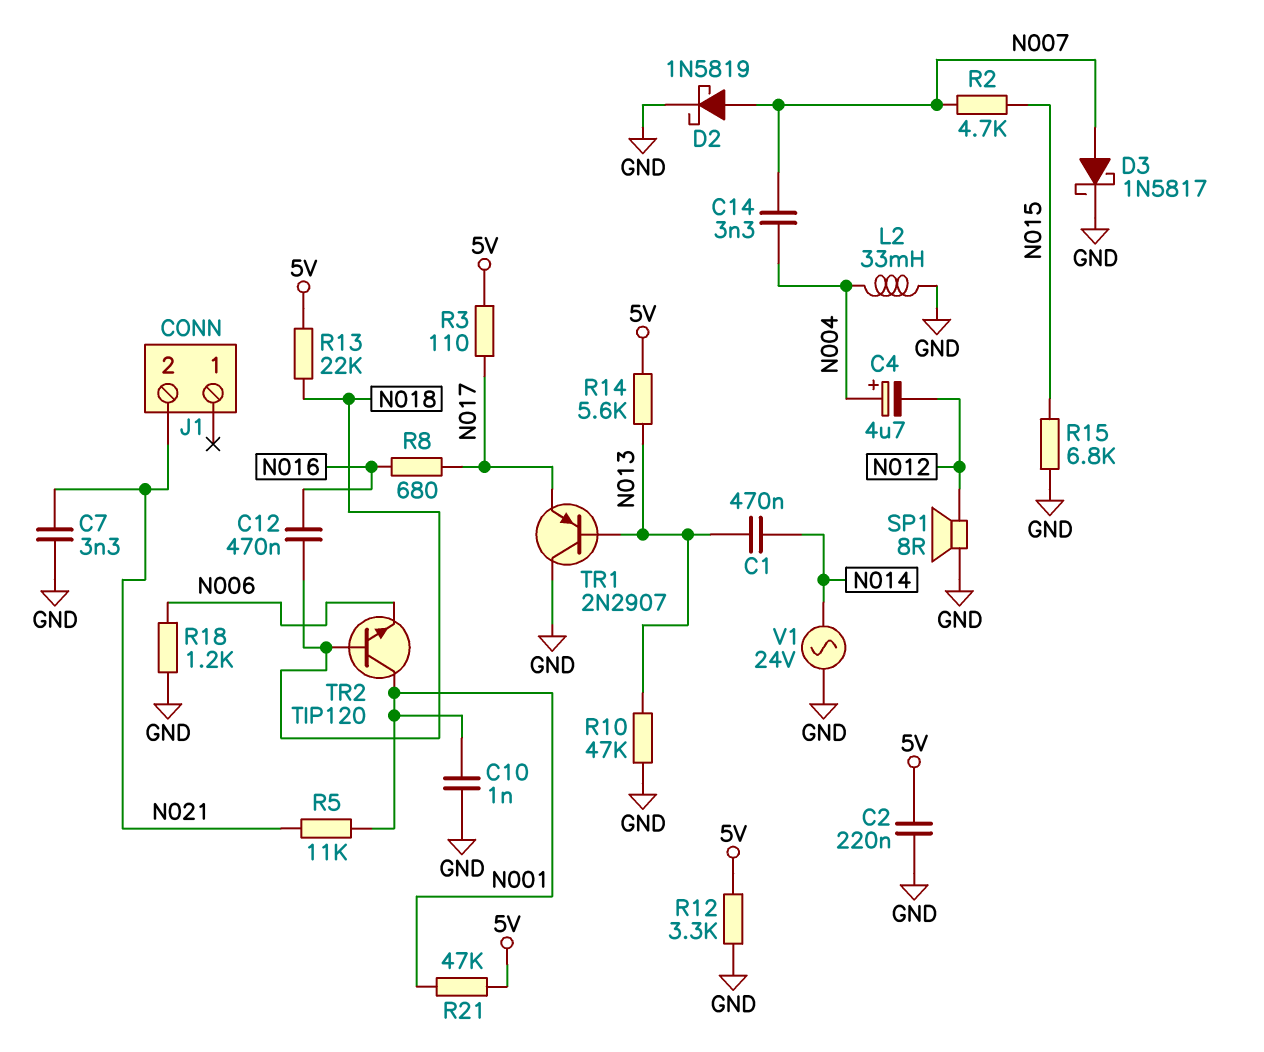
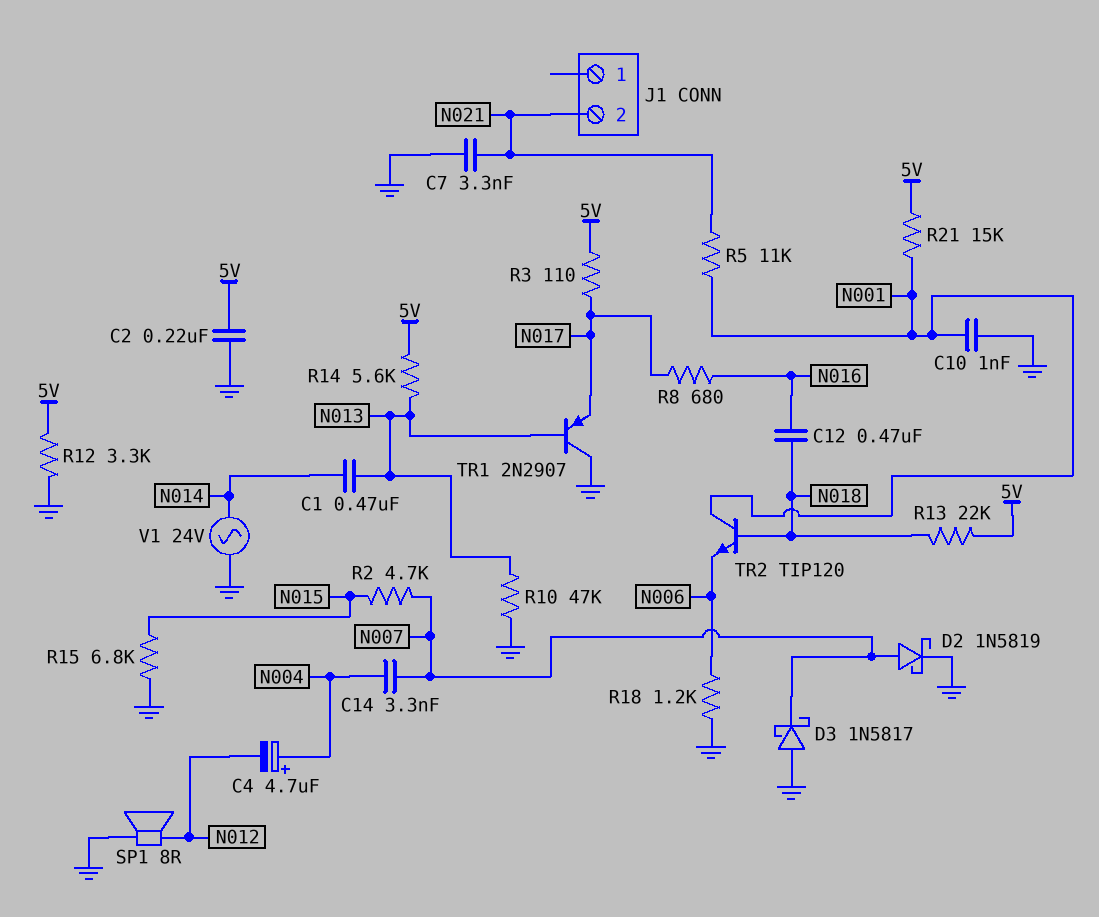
D3: schottky 1N5817 (A N007, K GND) -> schottky 1N5817 (A GND, K N007)
L2: 33mH (GND, N004) -> none
R21: 47k (5V, N001) -> 15k (5V, N001)

